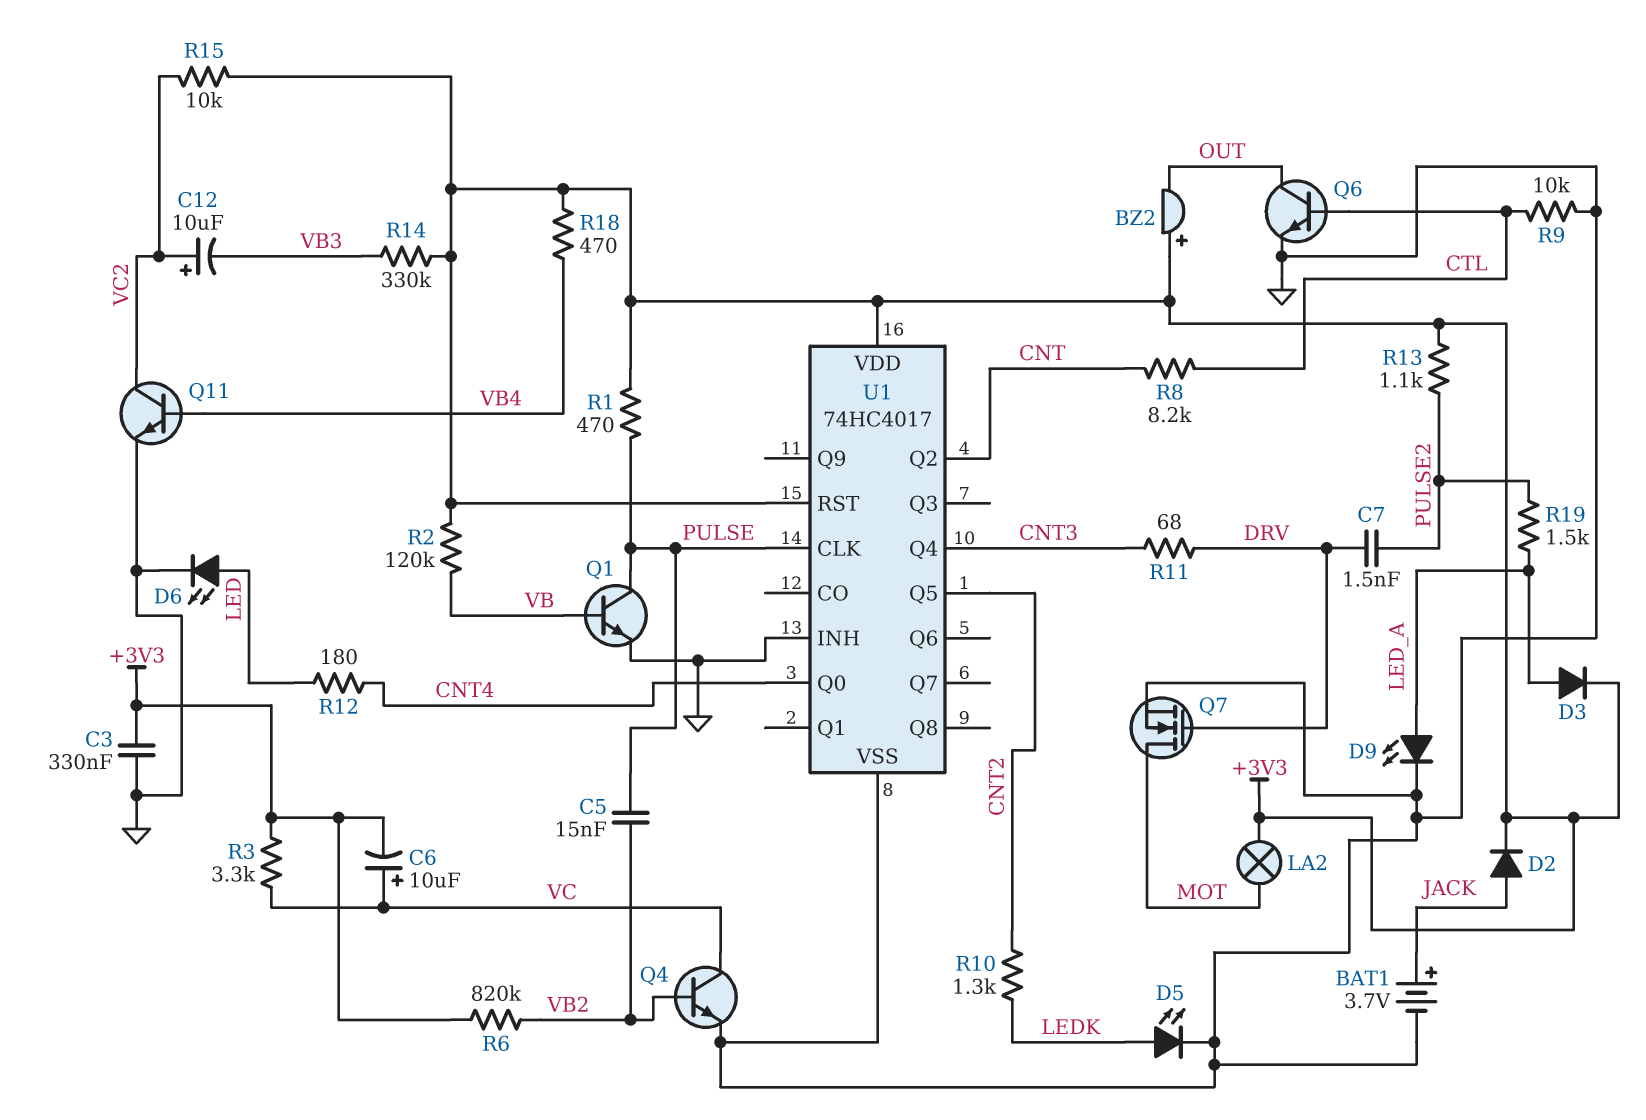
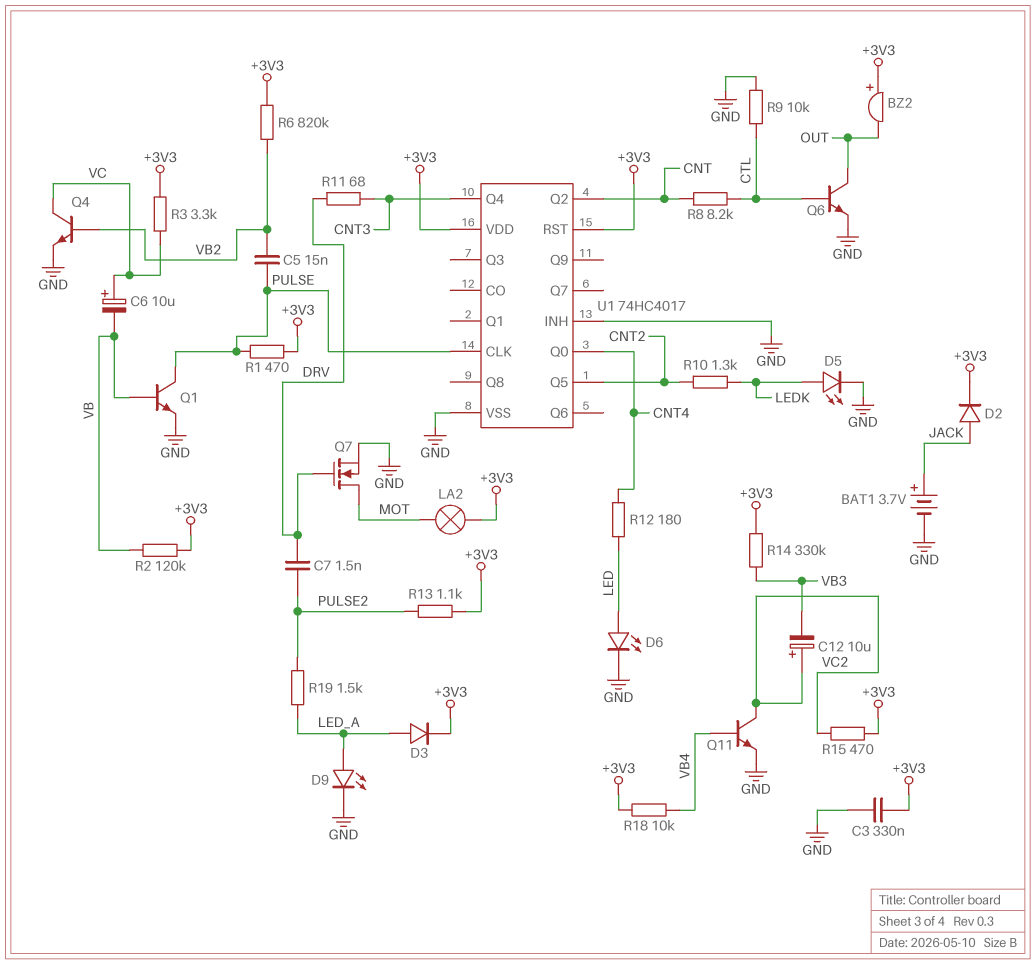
C6: 10uF (plus VC, minus +3V3) -> 10uF (plus VC, minus VB)
R15: 10k (+3V3, VC2) -> 470 (+3V3, VC2)
R18: 470 (+3V3, VB4) -> 10k (+3V3, VB4)

